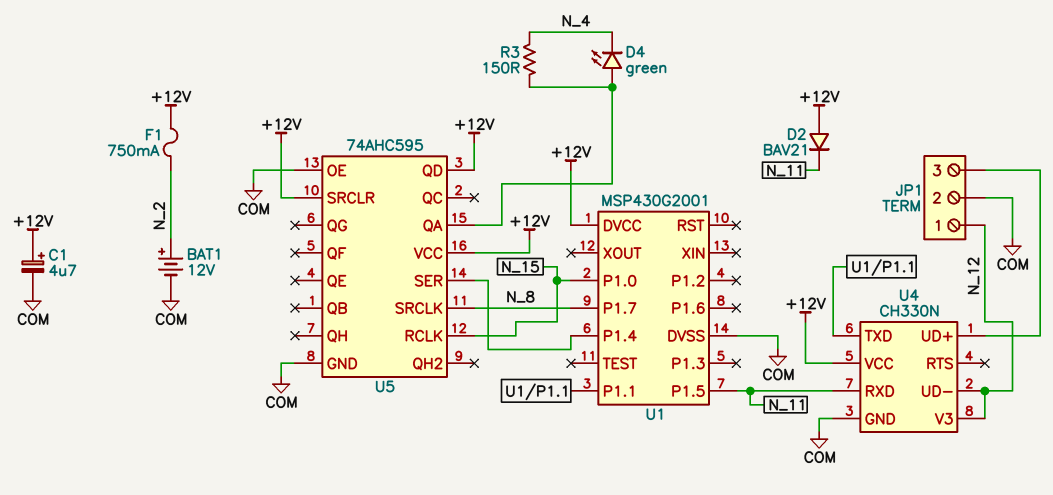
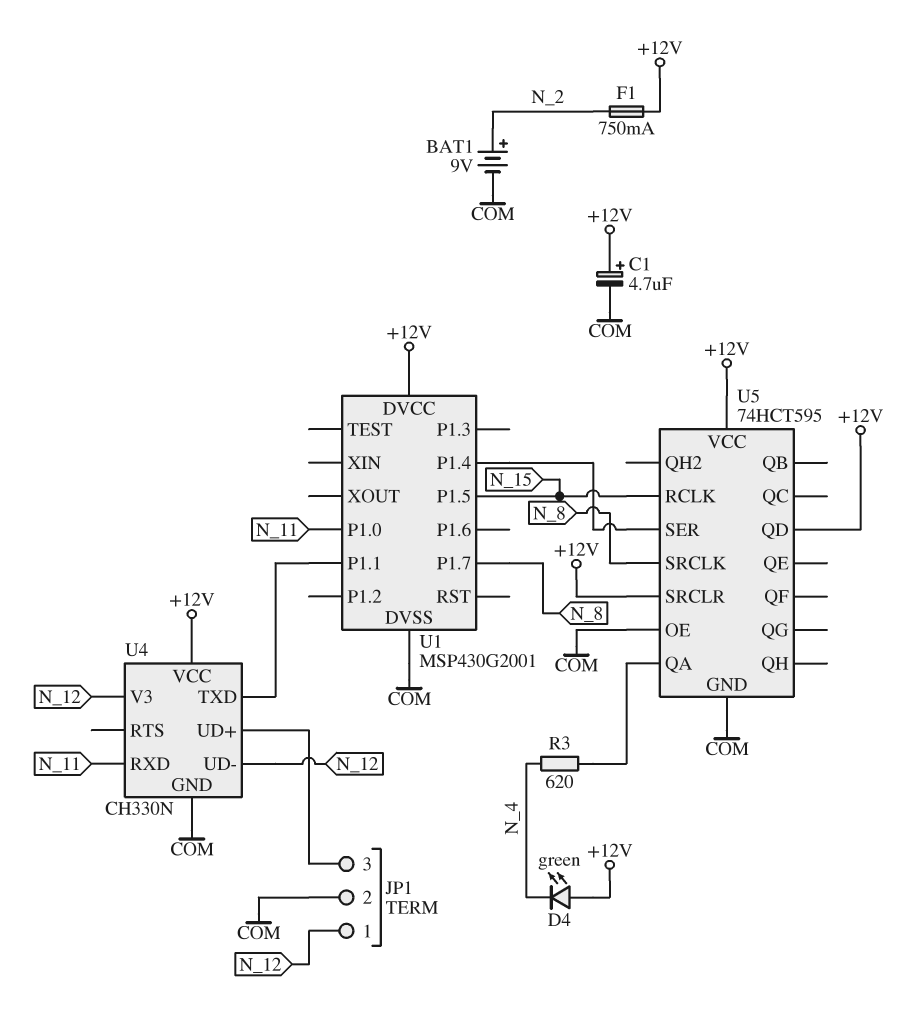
BAT1: 12V (plus N_2, minus COM) -> 9V (plus N_2, minus COM)
D2: diode BAV21 (A +12V, K N_11) -> none
D4: LED green (A U5/QA, K N_4) -> LED green (A +12V, K N_4)
R3: 150 (N_4, U5/QA) -> 620 (N_4, U5/QA)
U1 pin P1.0: N_15 -> N_11
U1 pin P1.5: N_11 -> N_15
U5: 74AHC595 -> 74HCT595

